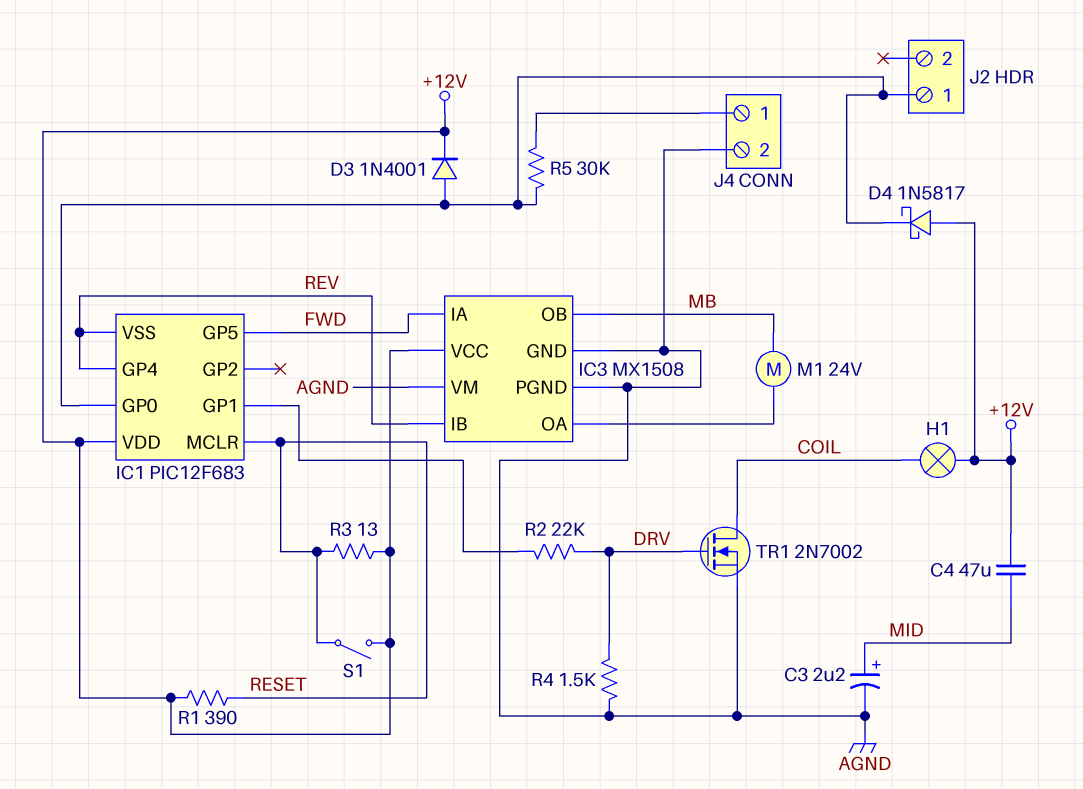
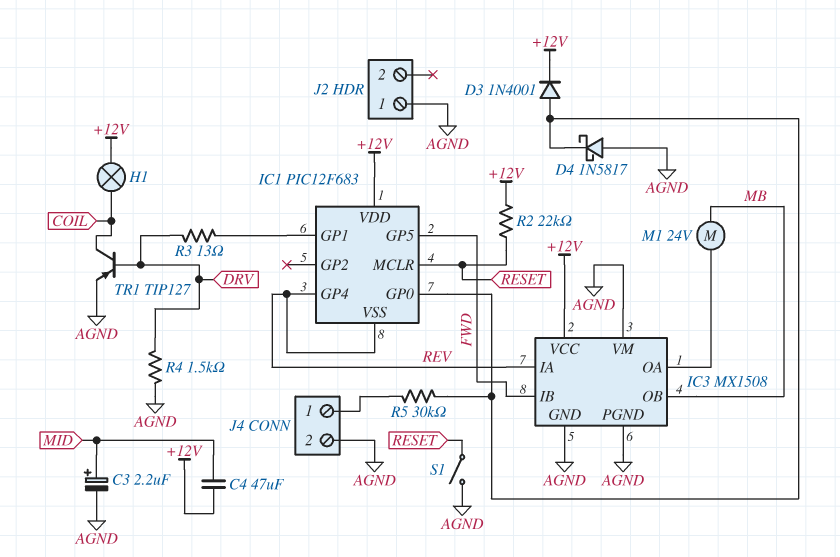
D4: schottky 1N5817 (A +12V, K IC1/GP0) -> schottky 1N5817 (A AGND, K IC1/GP0)
IC3 pin IA: FWD -> REV
IC3 pin IB: REV -> FWD
J2 pin 1: IC1/GP0 -> AGND
R1: 390 (+12V, RESET) -> none
R2: 22k (DRV, IC1/GP1) -> 22k (+12V, RESET)
R3: 13 (+12V, RESET) -> 13 (DRV, IC1/GP1)
S1: switch (+12V, RESET) -> switch (AGND, RESET)
TR1: NMOS 2N7002 (G DRV, D COIL, S AGND) -> PNP TIP127 (B DRV, C COIL, E AGND)

